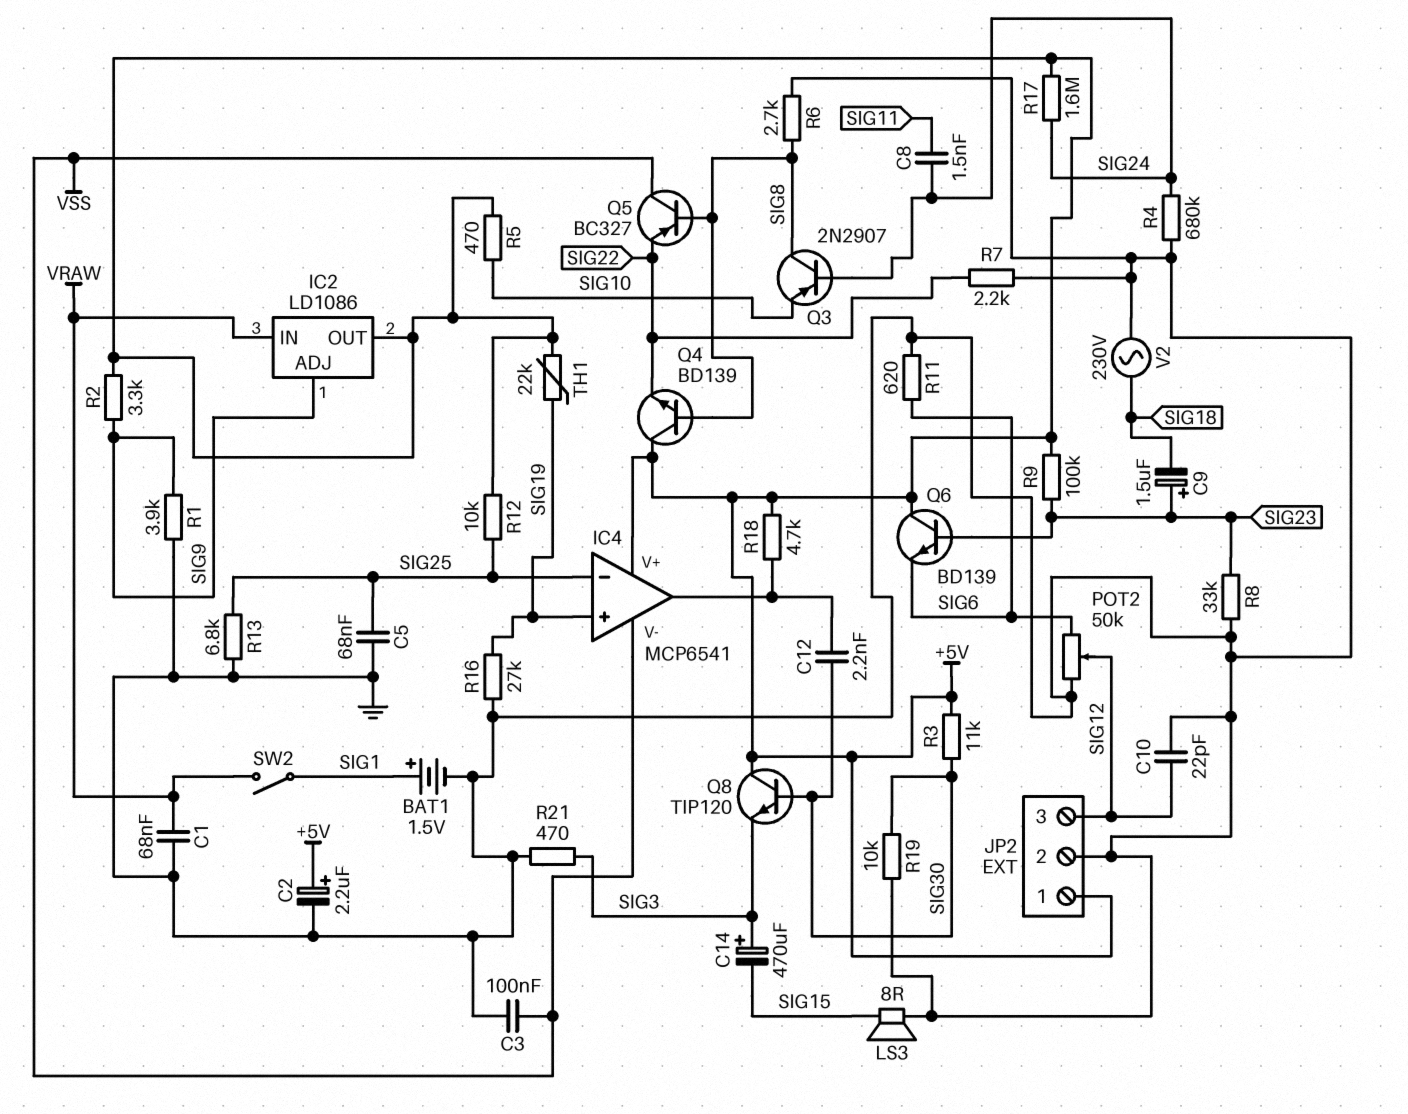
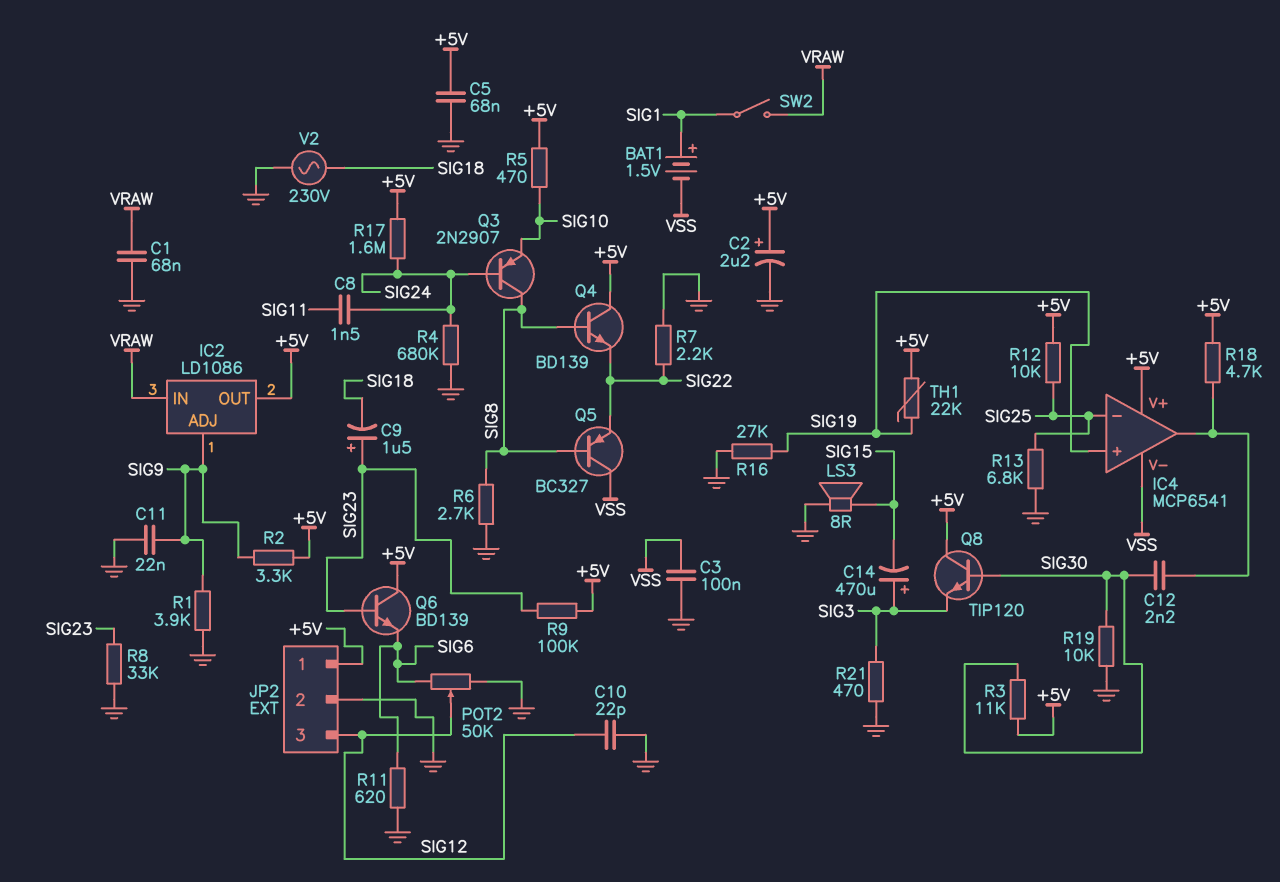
BAT1: 1.5V (plus SIG1, minus GND) -> 1.5V (plus SIG1, minus VSS)
C5: 68nF (GND, SIG25) -> 68nF (+5V, GND)
C11: none -> 22nF (GND, SIG9)

